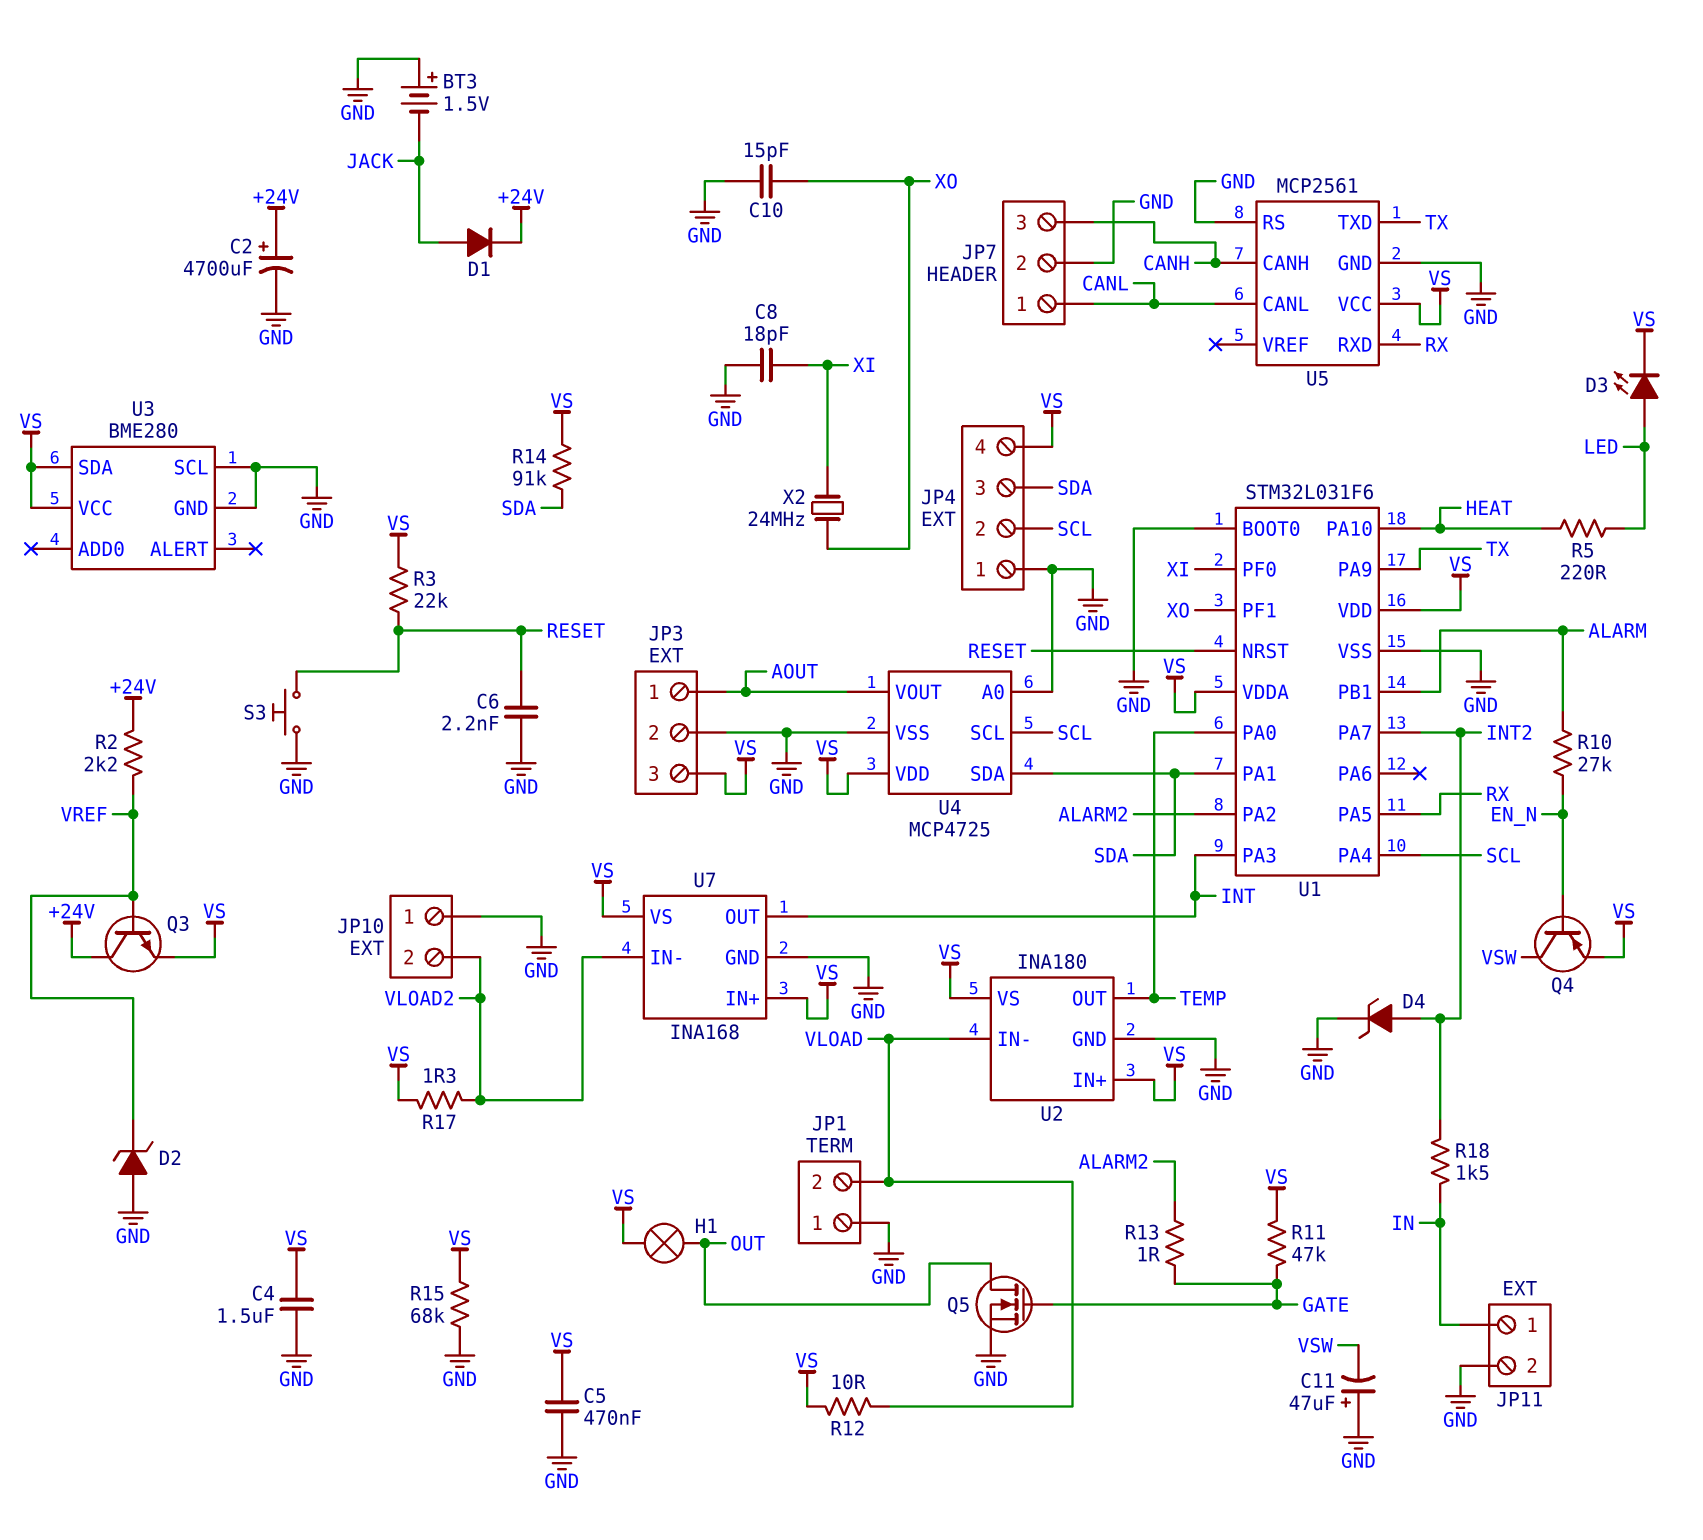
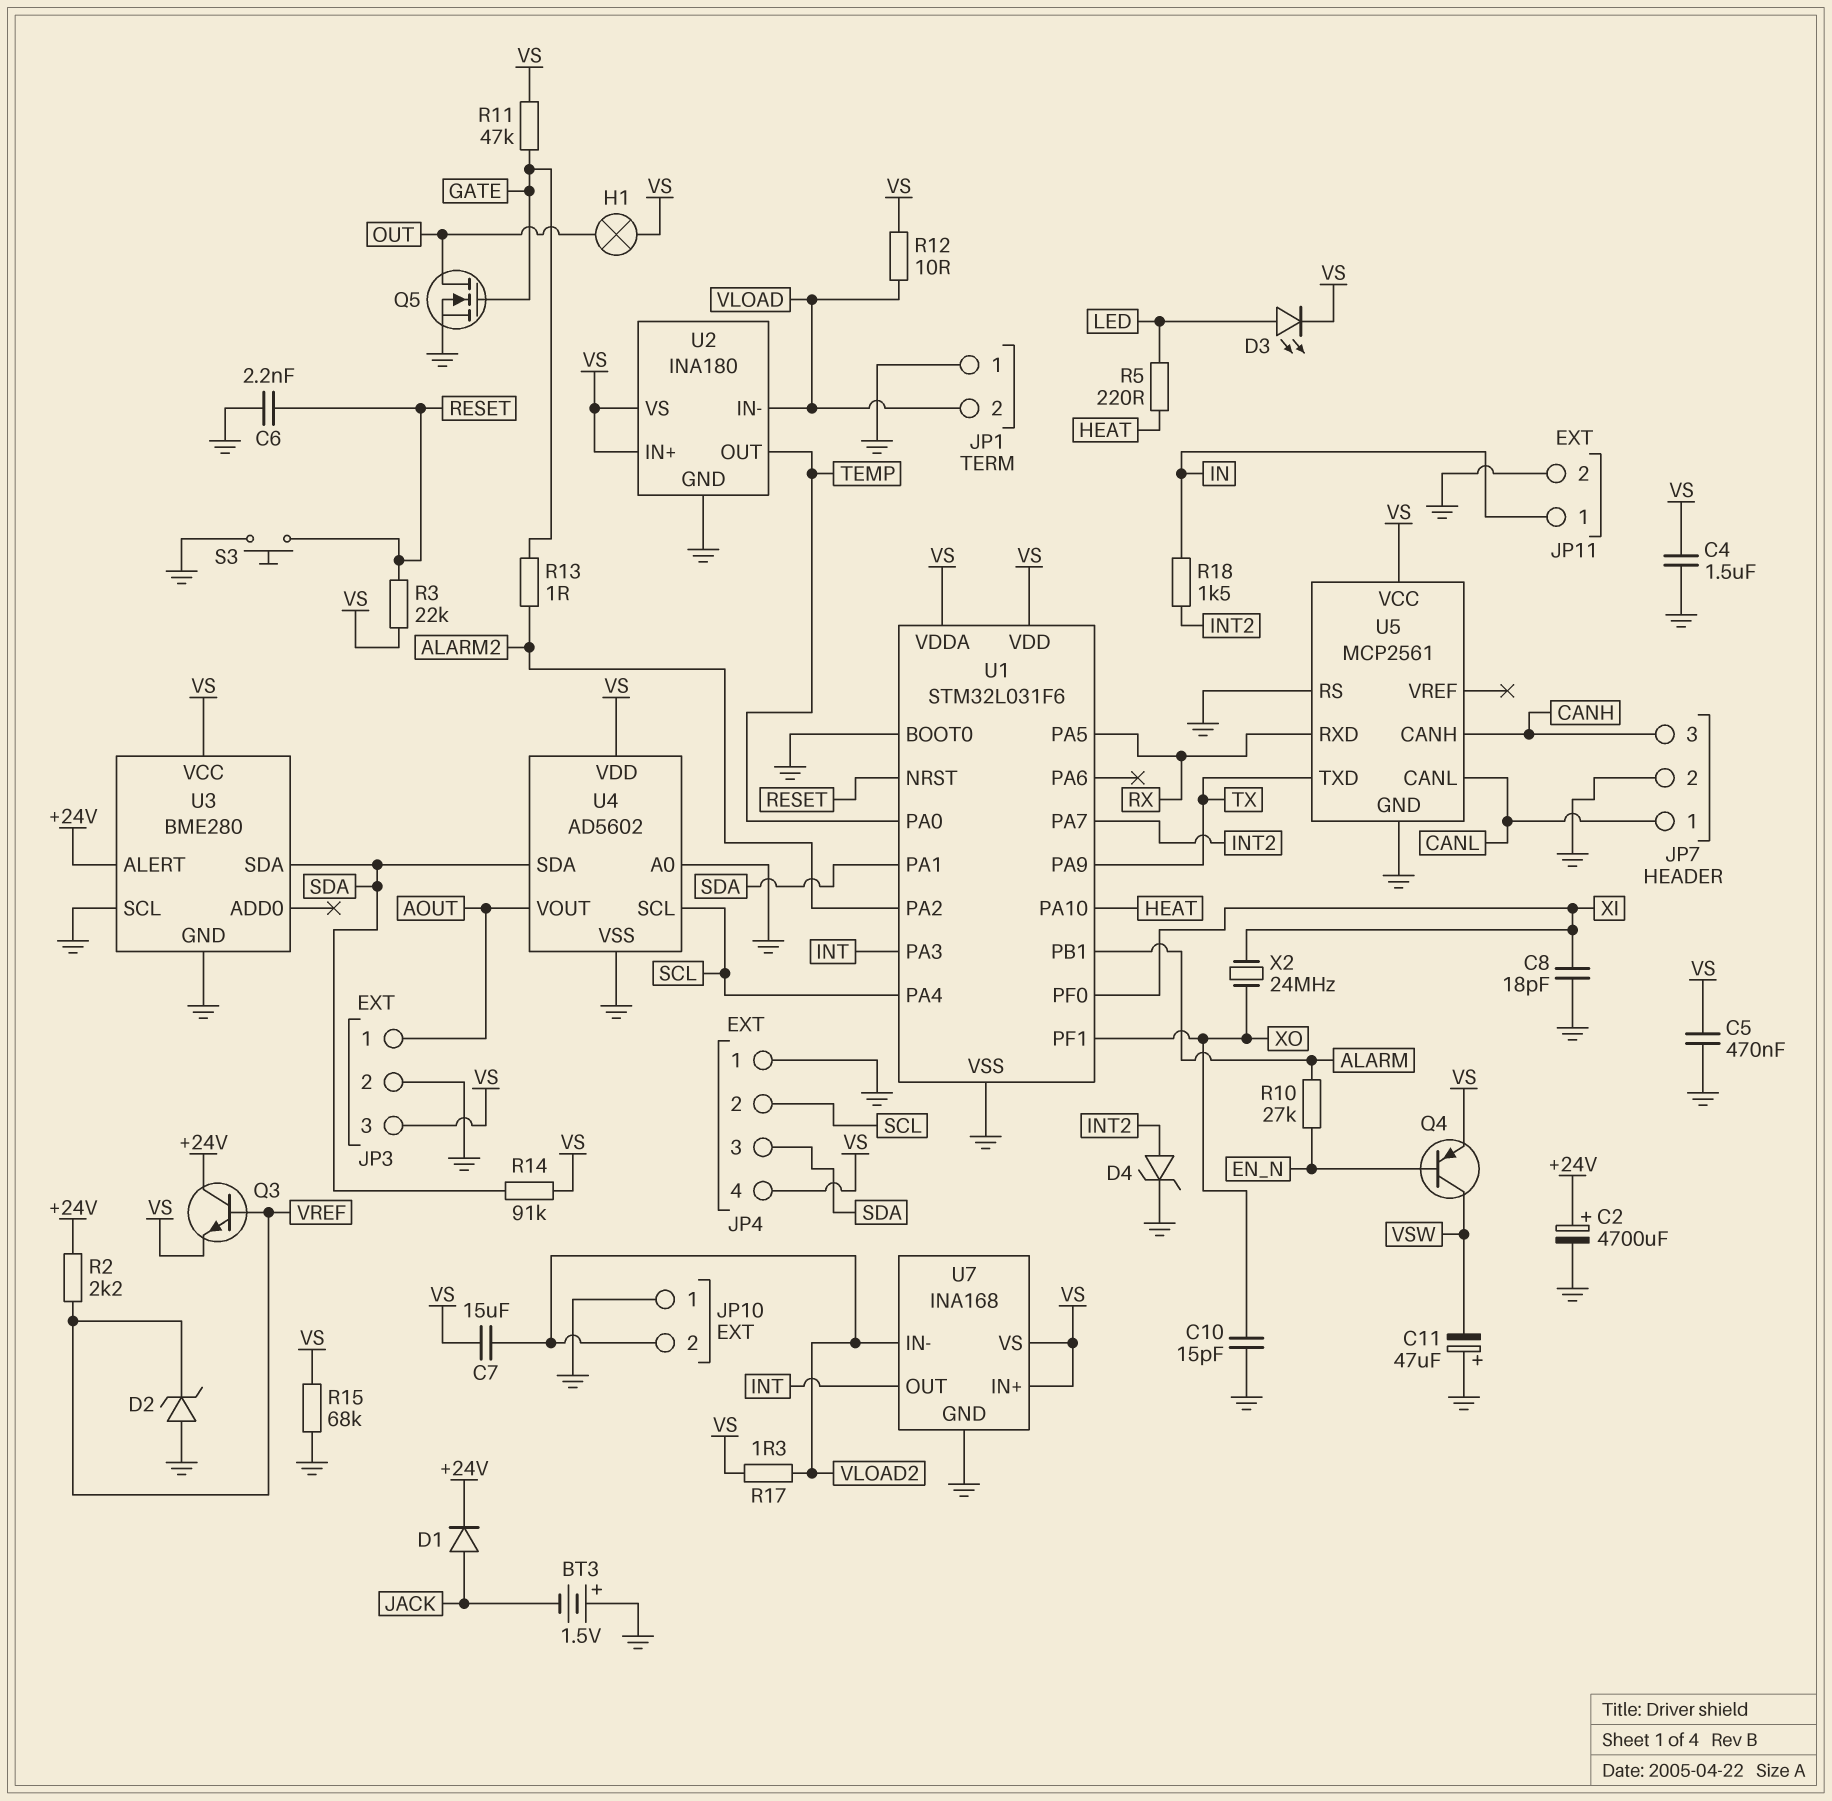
C7: none -> 15uF (VLOAD2, VS)
U3 pin ALERT: none -> +24V
U3 pin SDA: VS -> SDA
U4: MCP4725 -> AD5602

